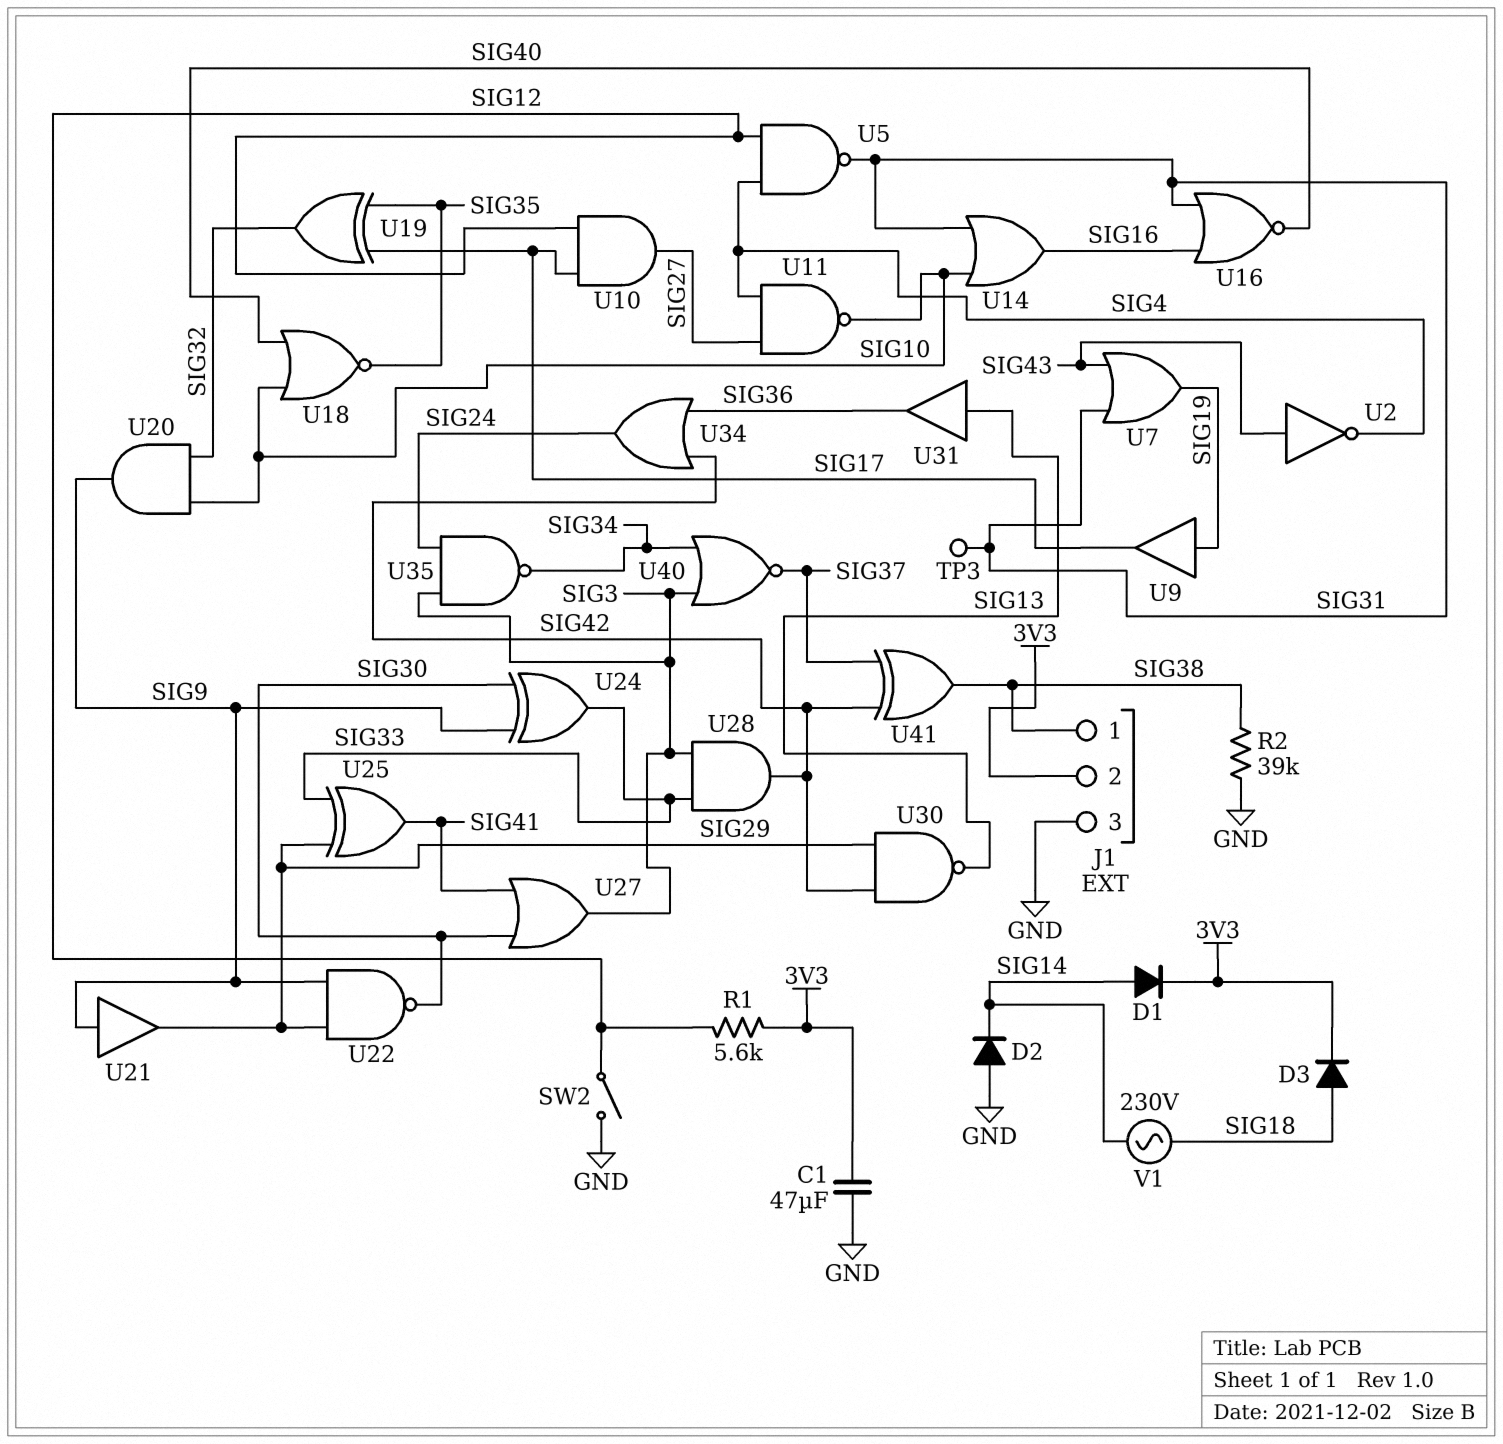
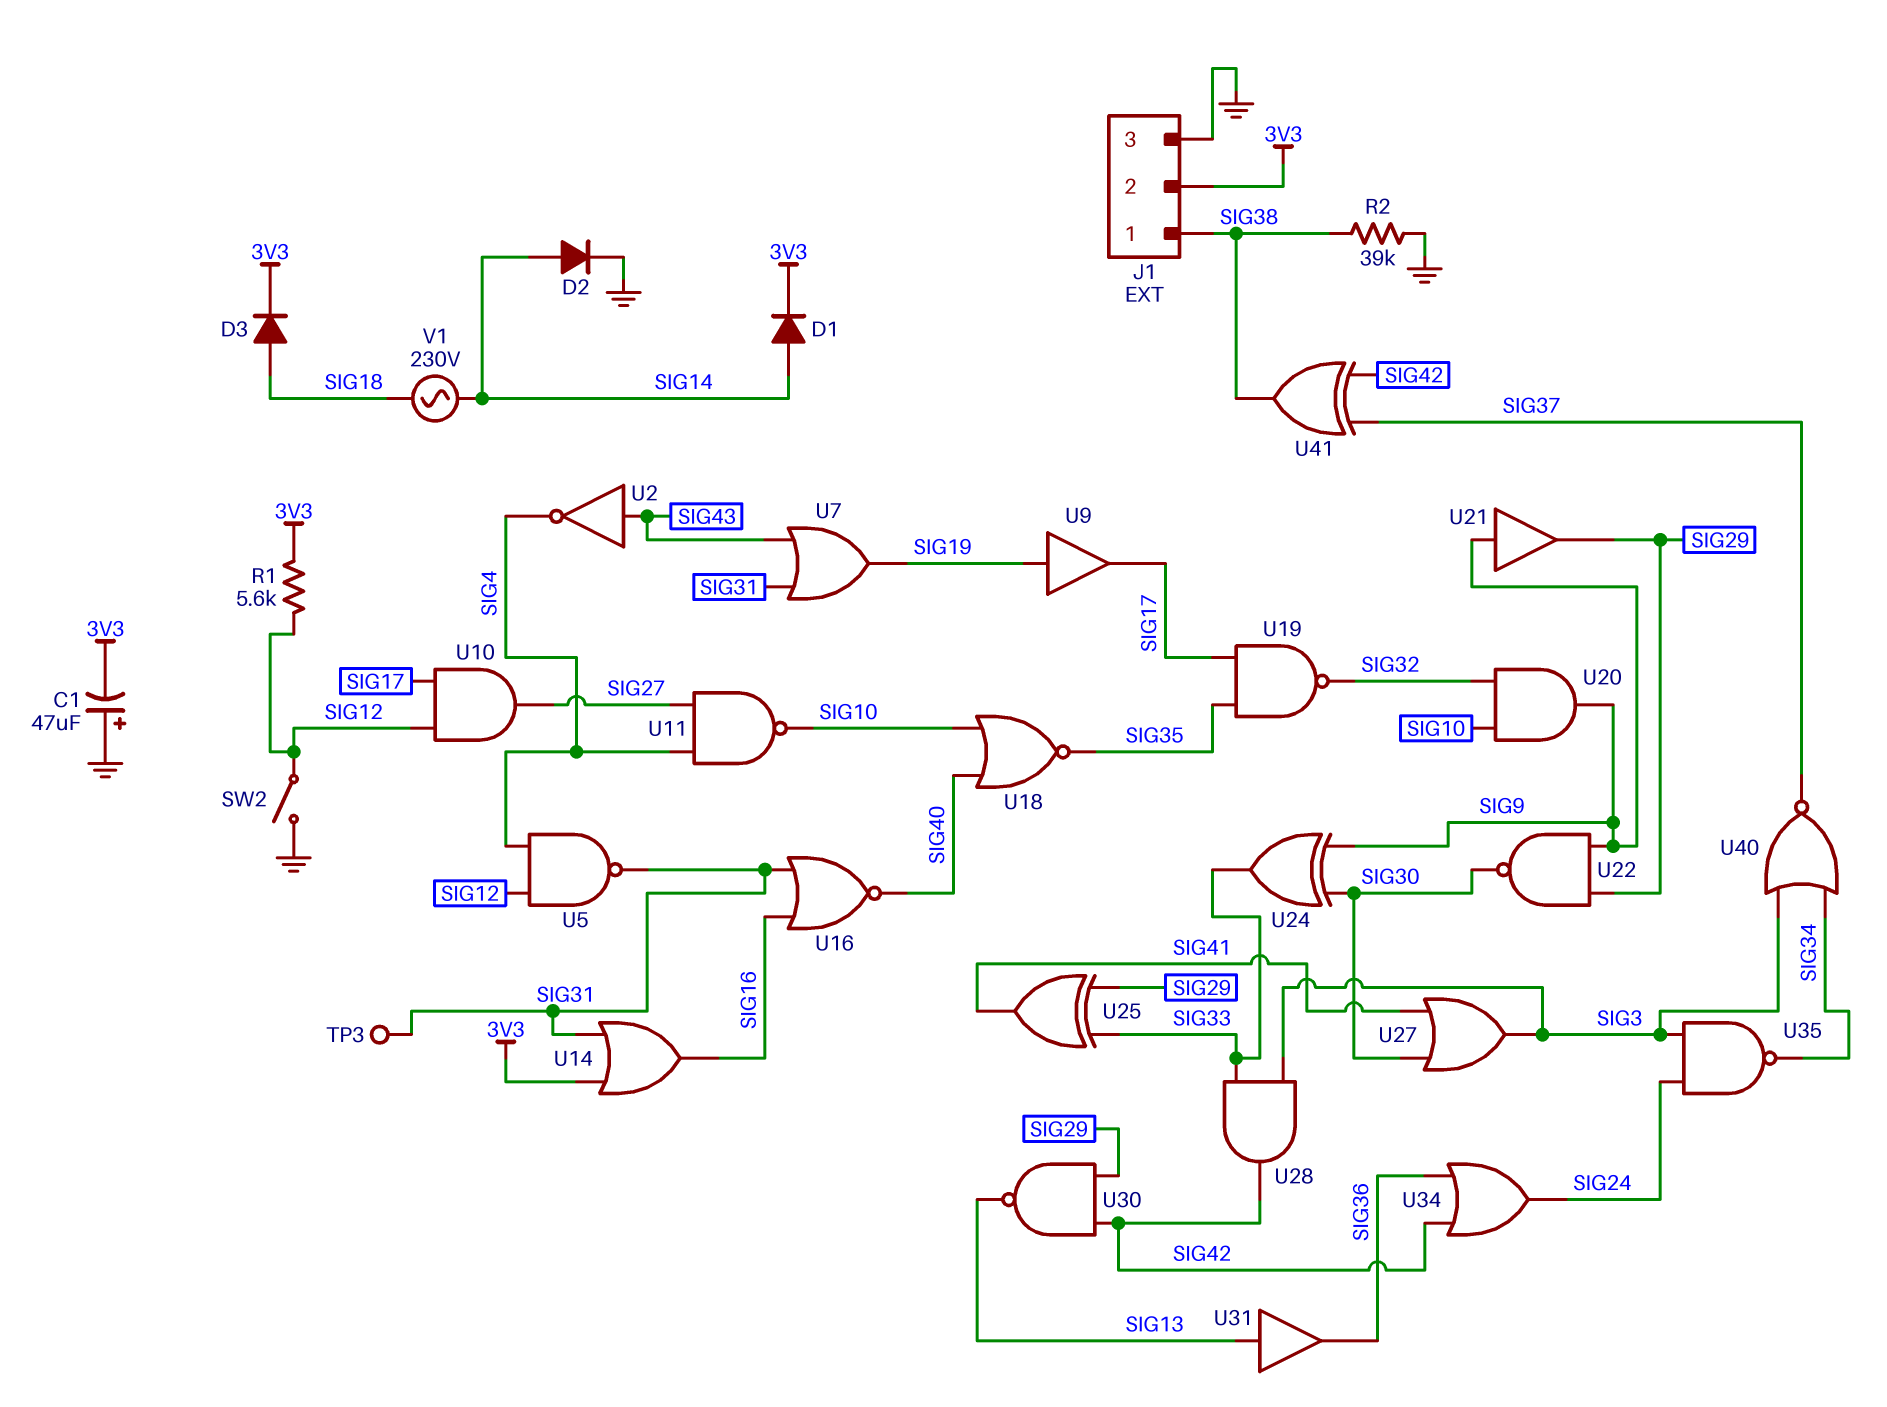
C1: 47uF (3V3, GND) -> 47uF (plus GND, minus 3V3)
D2: diode (A GND, K SIG14) -> diode (A SIG14, K GND)
U14: OR (in SIG10, in SIG31, out SIG16) -> OR (in 3V3, in SIG31, out SIG16)
U19: XOR (in SIG17, in SIG35, out SIG32) -> NAND (in SIG17, in SIG35, out SIG32)

